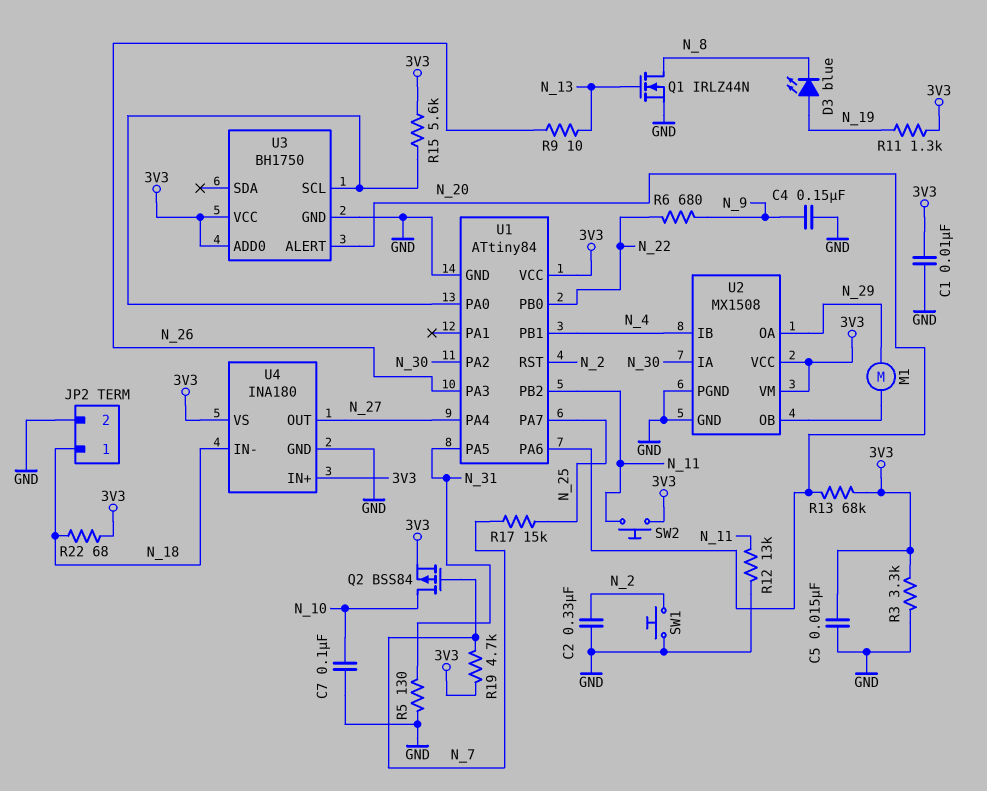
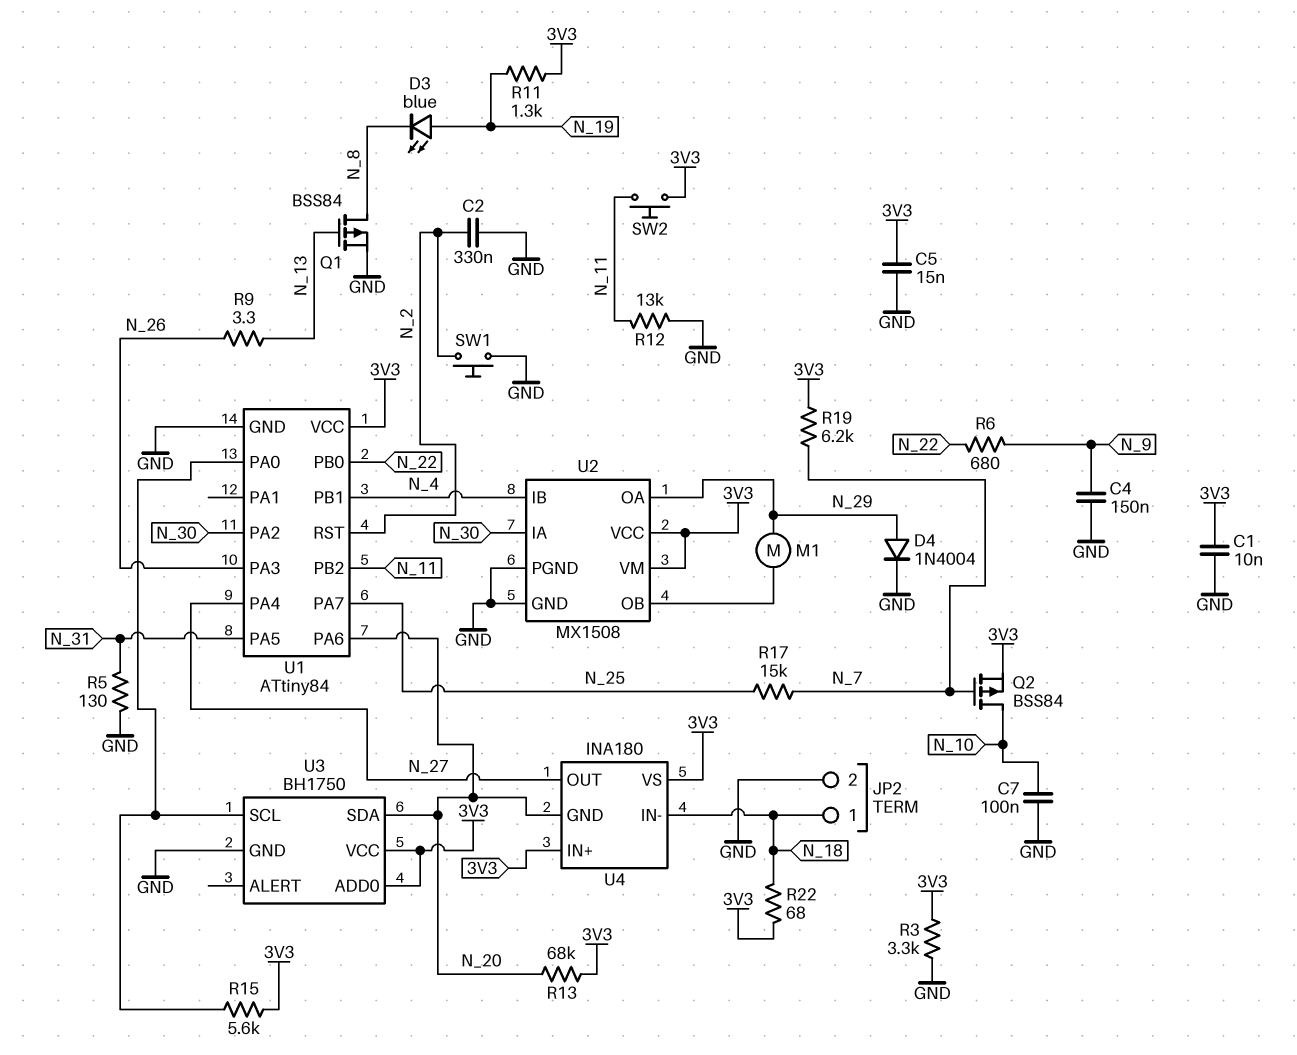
D4: none -> diode 1N4004 (A N_29, K GND)
Q1: NMOS IRLZ44N (G N_13, D N_8, S GND) -> PMOS BSS84 (G N_13, D N_8, S GND)
R9: 10 (N_13, N_26) -> 3.3 (N_13, N_26)
R19: 4.7k (3V3, N_7) -> 6.2k (3V3, N_7)
U3 pin ALERT: N_20 -> none
U3 pin SDA: none -> N_20
U4 pin GND: GND -> N_20

